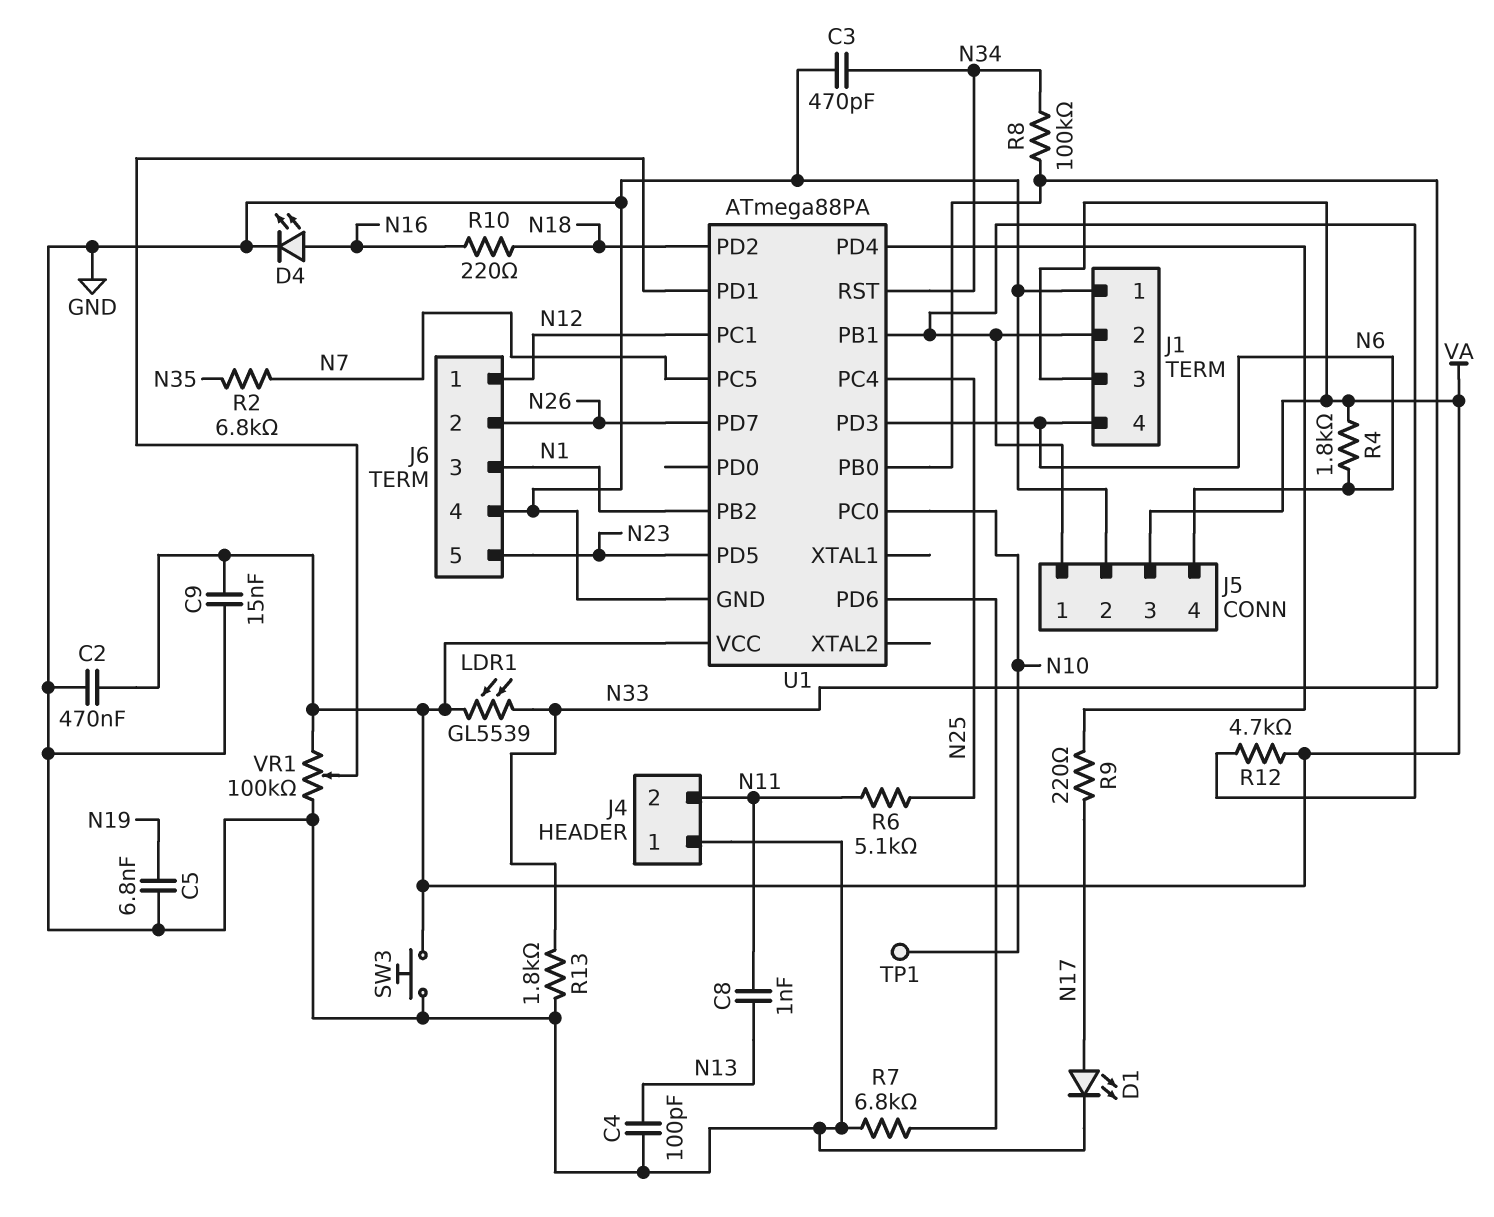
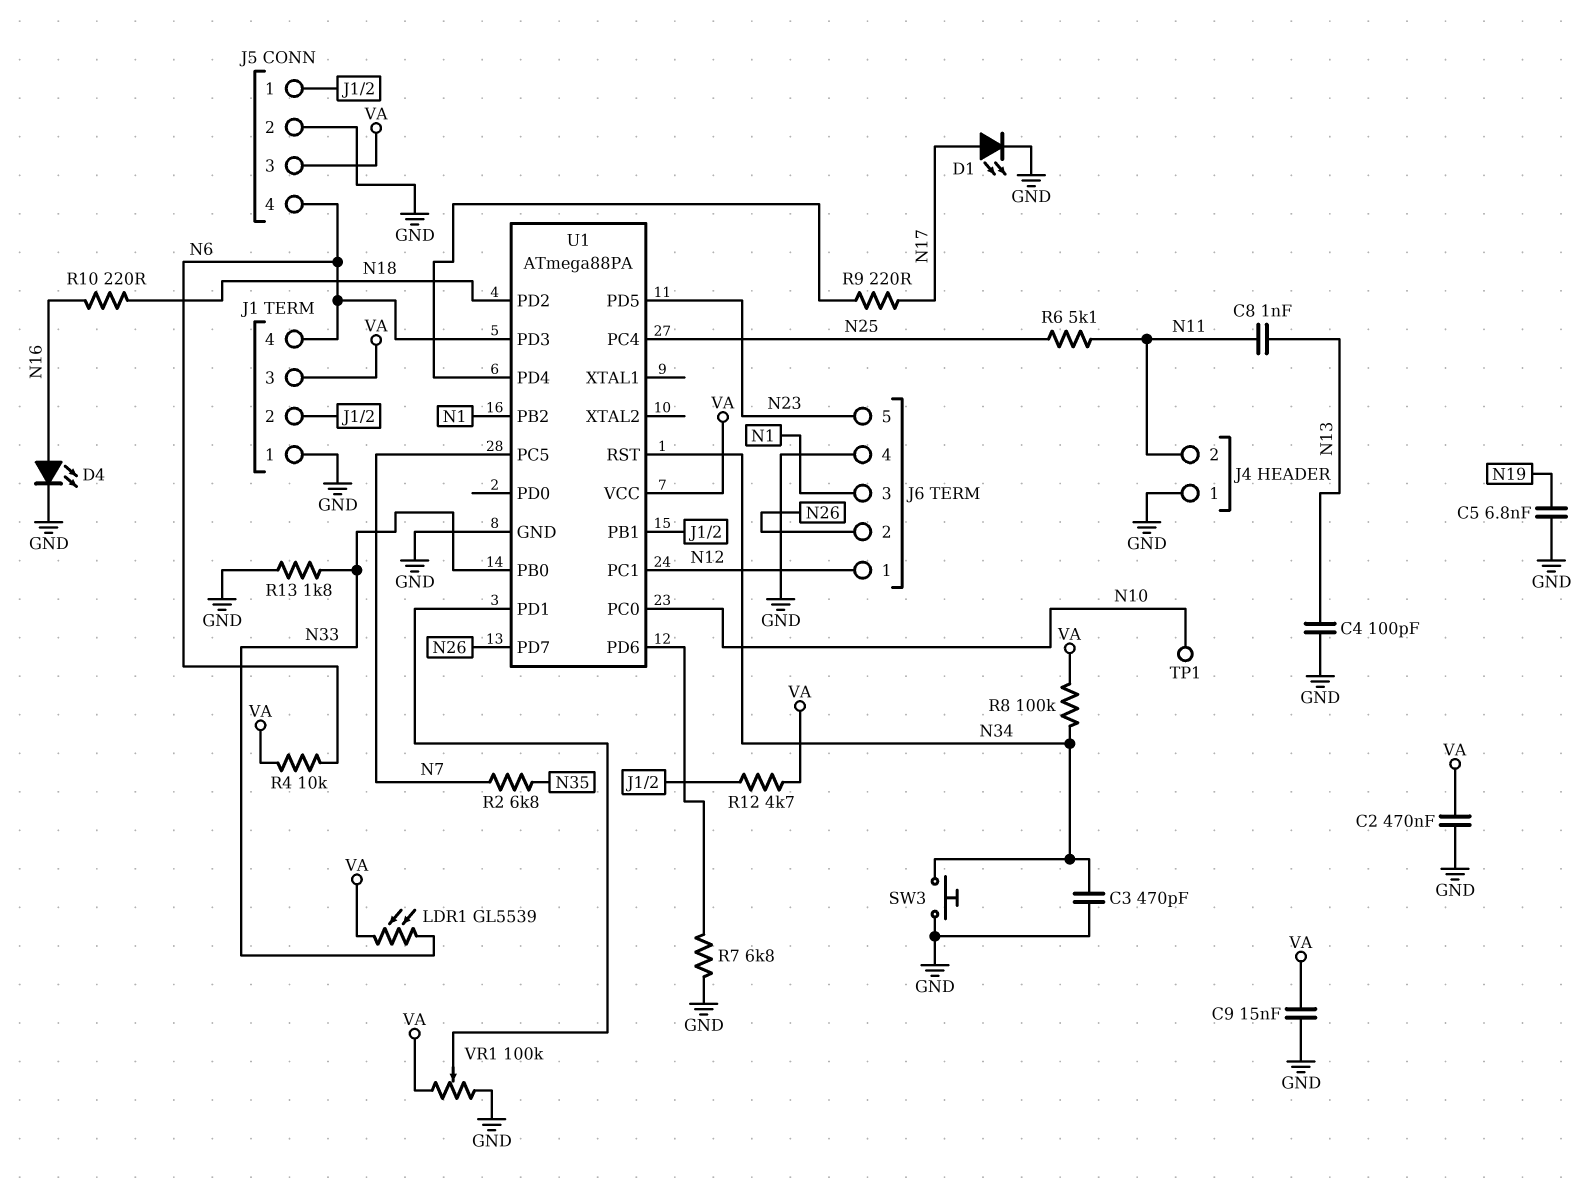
R4: 1.8k (N6, VA) -> 10k (N6, VA)
R8: 100k (N33, N34) -> 100k (N34, VA)
SW3: button (GND, VA) -> button (GND, N34)

